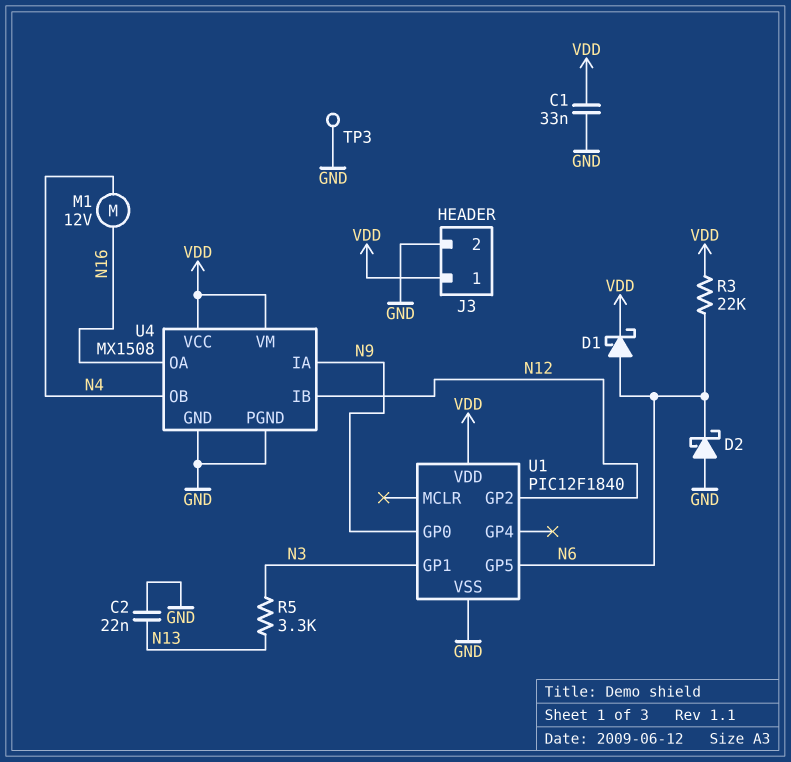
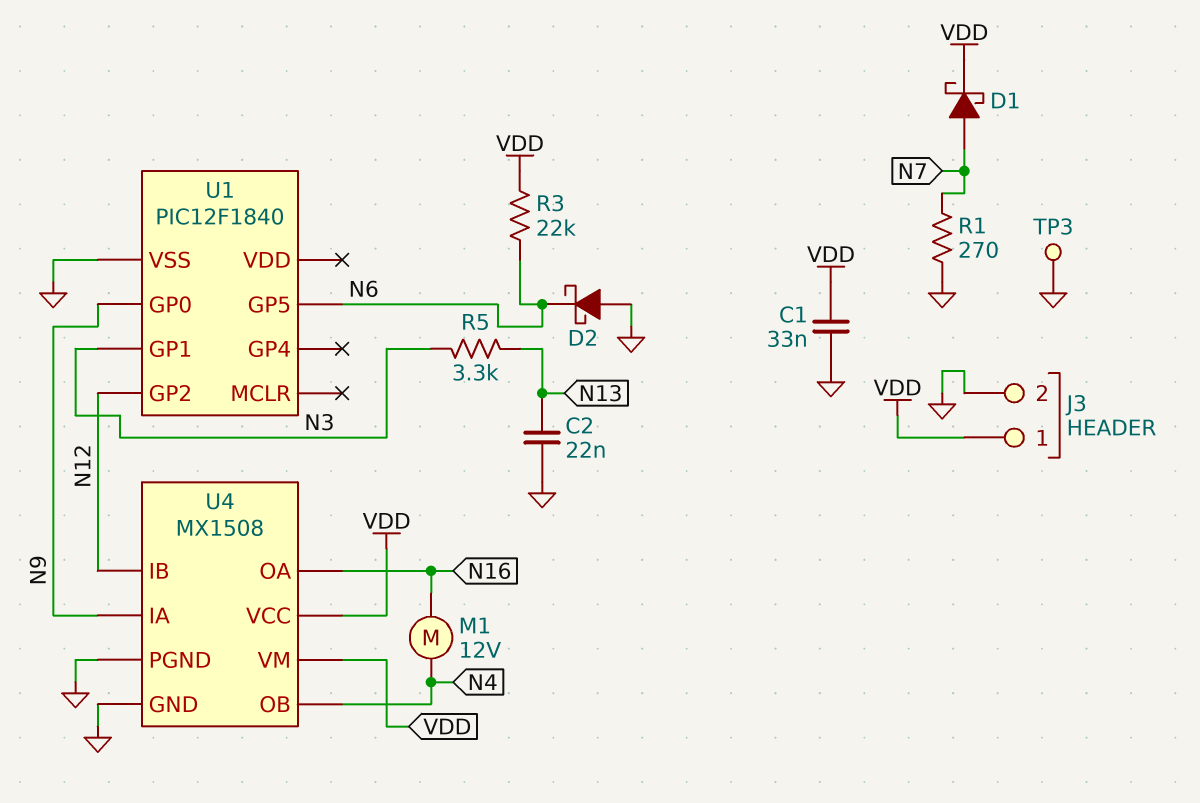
D1: schottky (A N6, K VDD) -> schottky (A N7, K VDD)
R1: none -> 270 (GND, N7)
U1 pin VDD: VDD -> none

